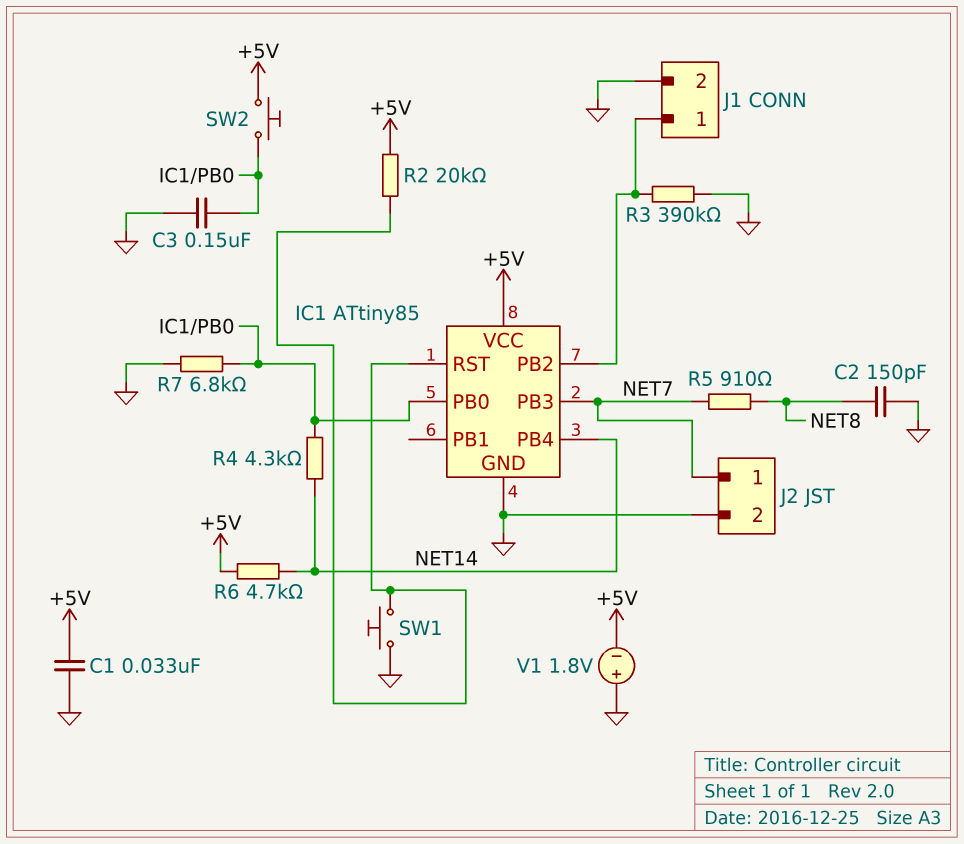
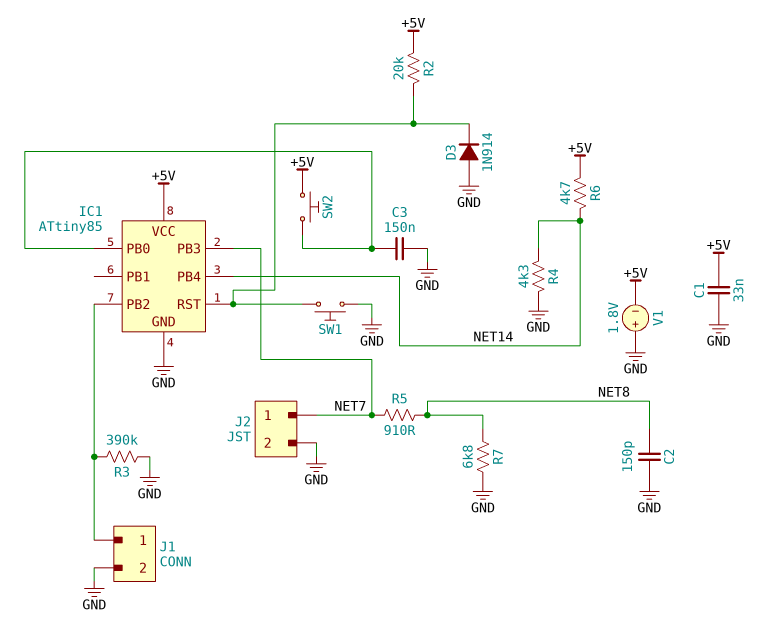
D3: none -> diode 1N914 (A GND, K IC1/RST)
R4: 4.3k (IC1/PB0, NET14) -> 4.3k (GND, NET14)
R7: 6.8k (GND, IC1/PB0) -> 6.8k (GND, NET8)

